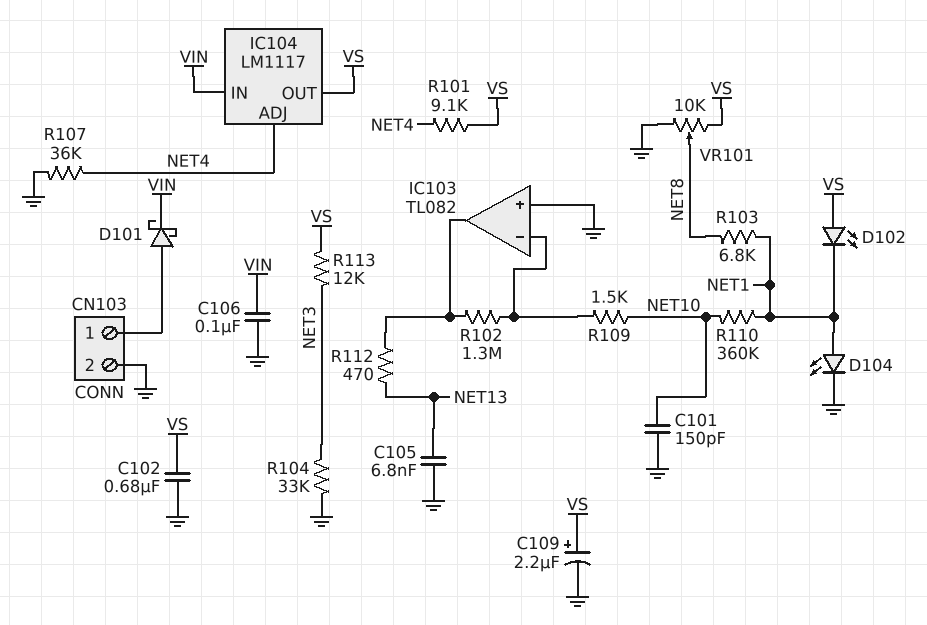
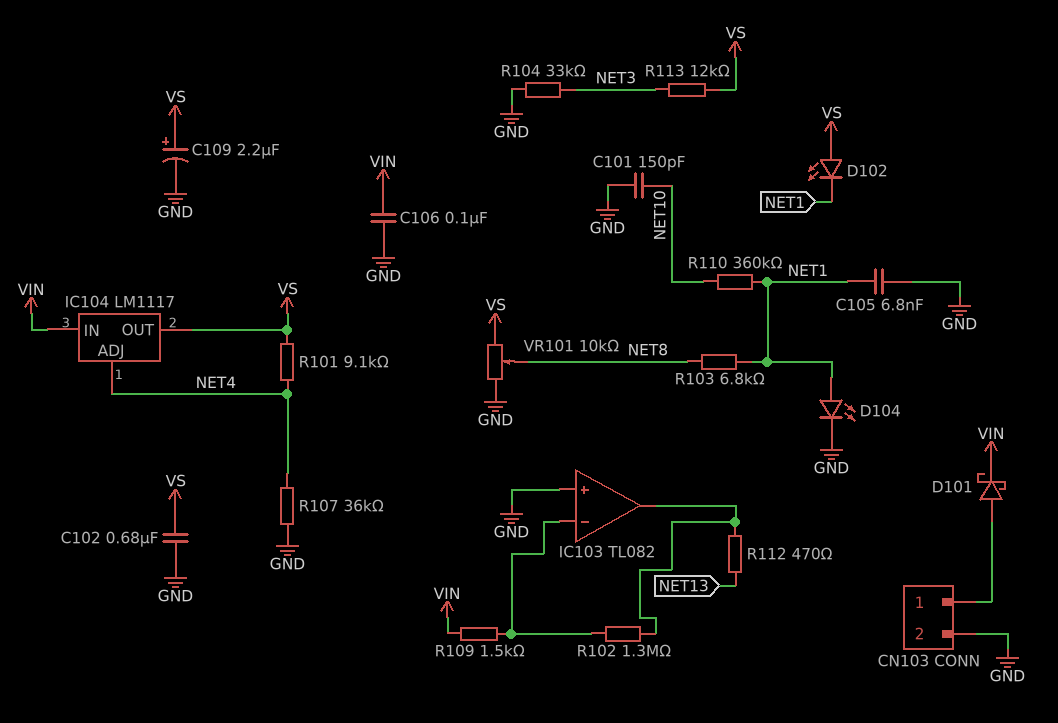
C105: 6.8nF (GND, NET13) -> 6.8nF (GND, NET1)
R109: 1.5k (IC103/in-, NET10) -> 1.5k (IC103/in-, VIN)

